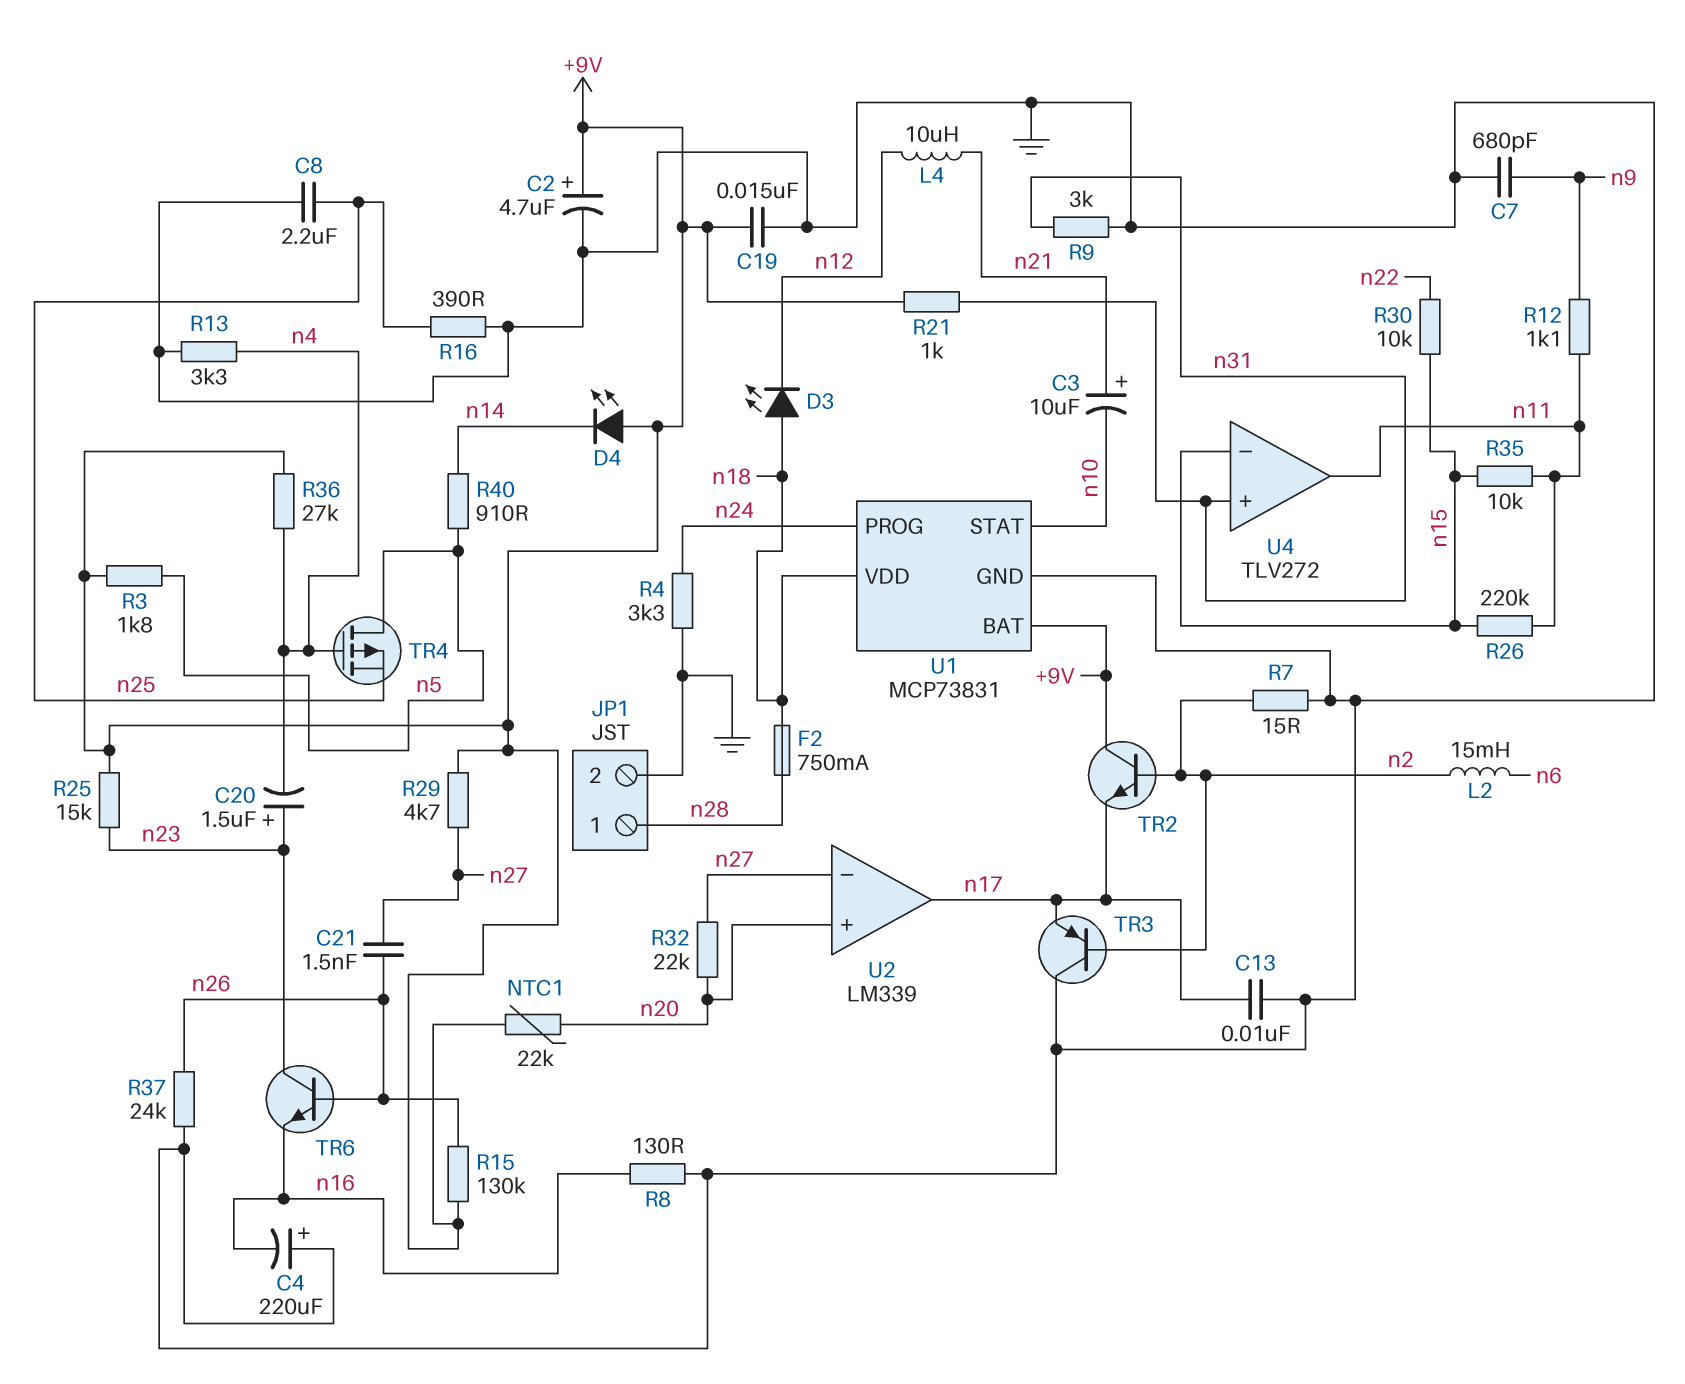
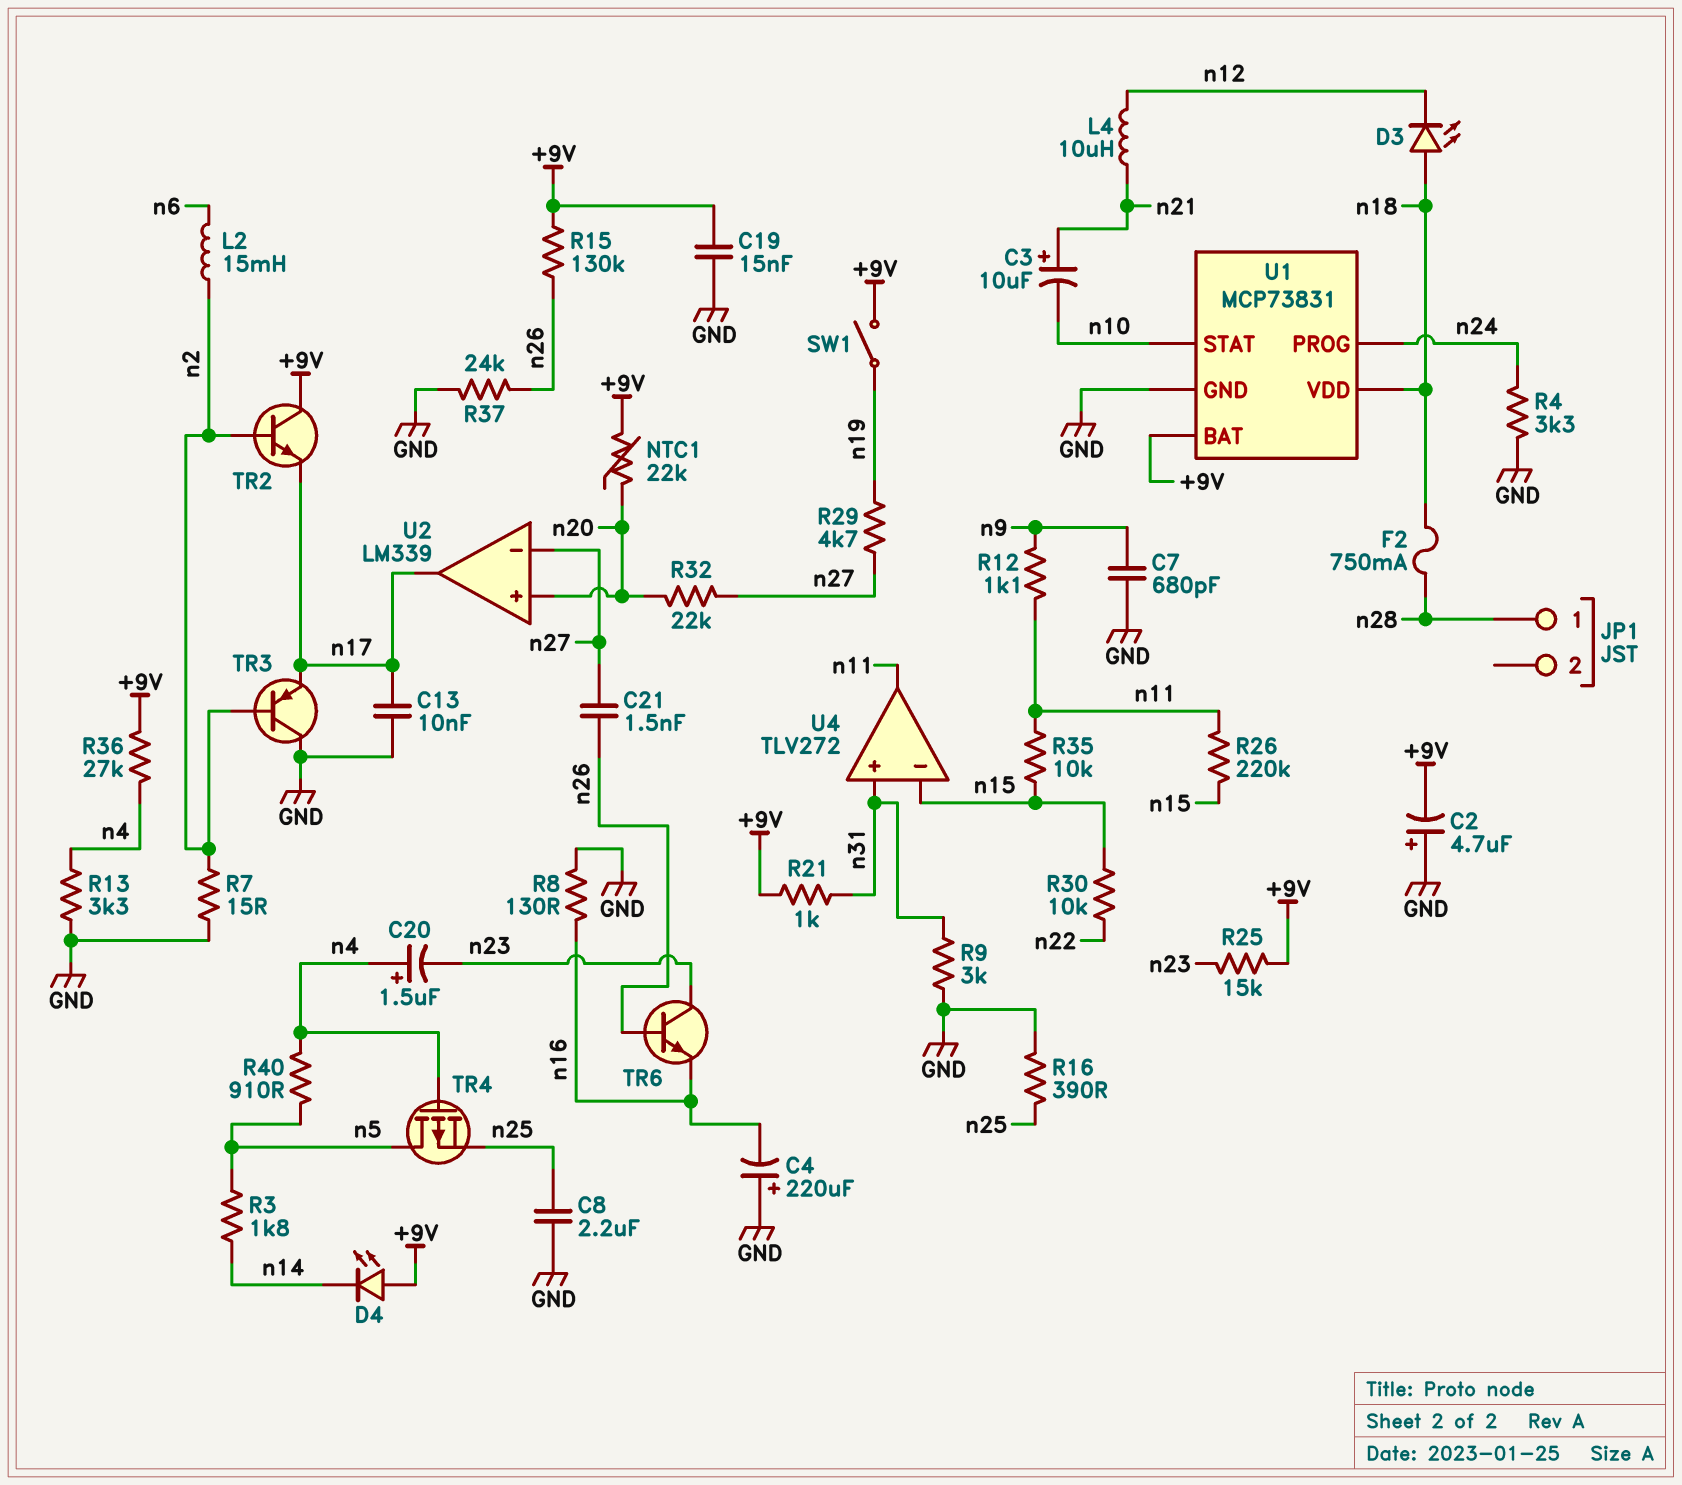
C2: 4.7uF (plus +9V, minus GND) -> 4.7uF (plus GND, minus +9V)
C20: 1.5uF (plus n23, minus n4) -> 1.5uF (plus n4, minus n23)
JP1 pin 2: GND -> none
R3: 1.8k (+9V, n5) -> 1.8k (n5, n14)
R29: 4.7k (+9V, n27) -> 4.7k (n19, n27)
R40: 910 (n5, n14) -> 910 (n4, n5)
SW1: none -> switch (+9V, n19)

